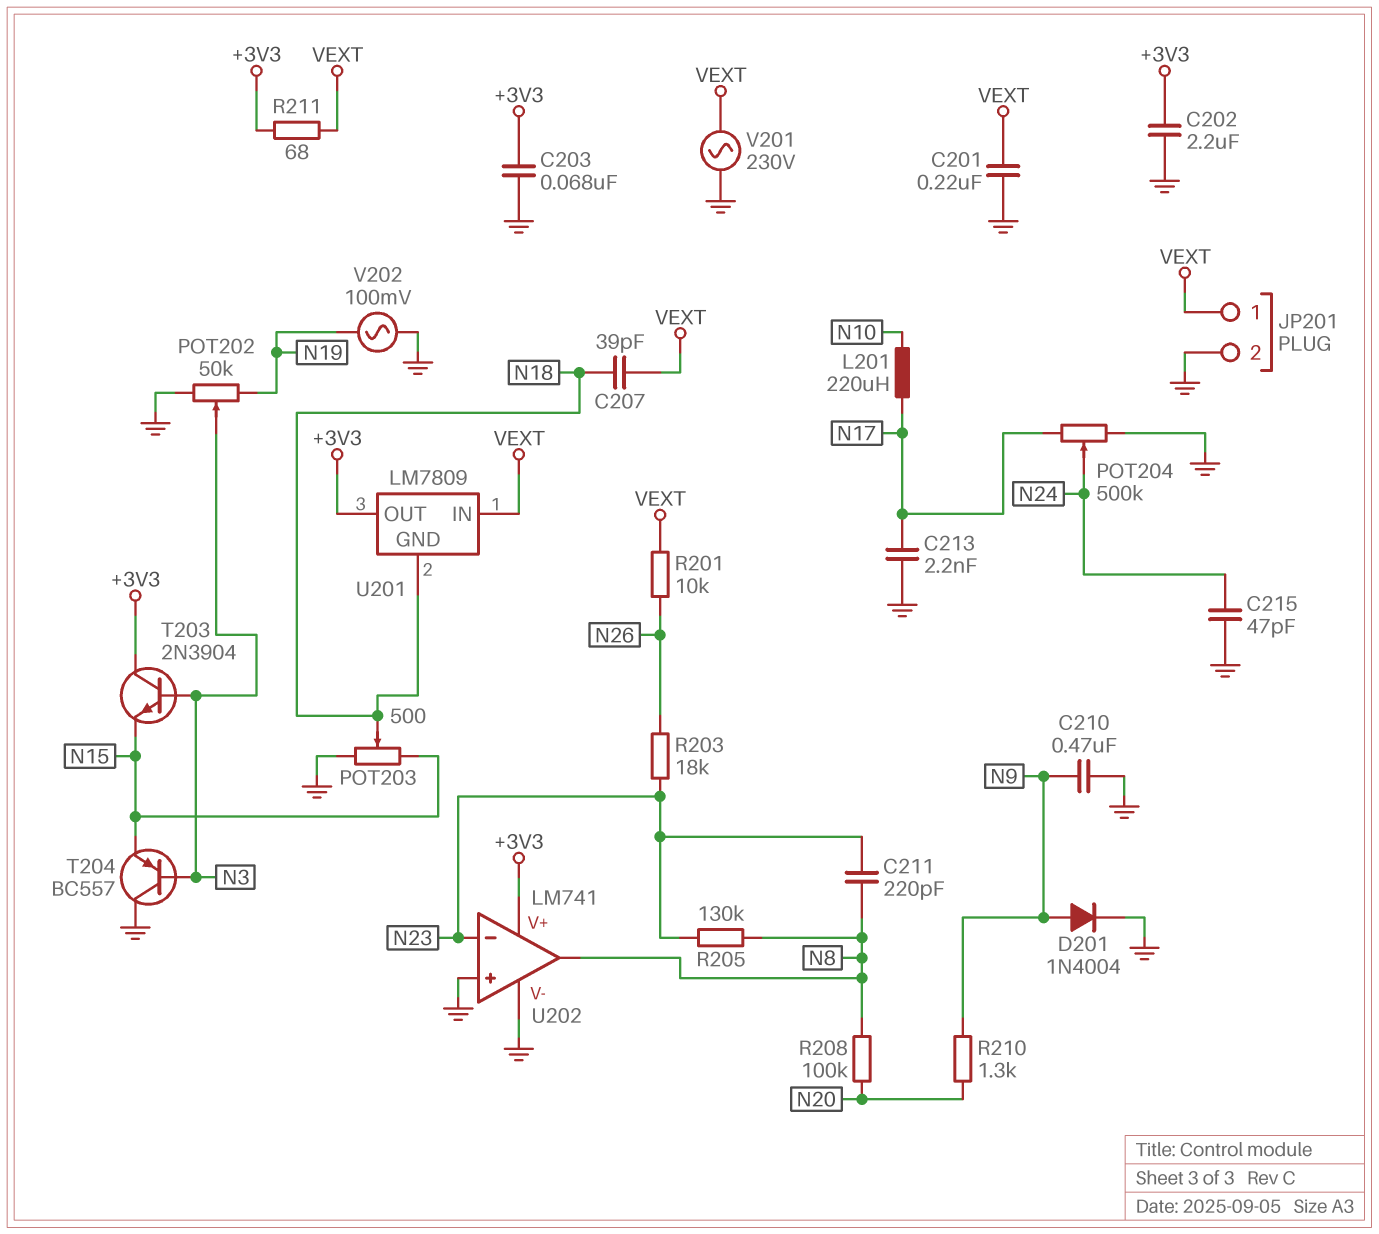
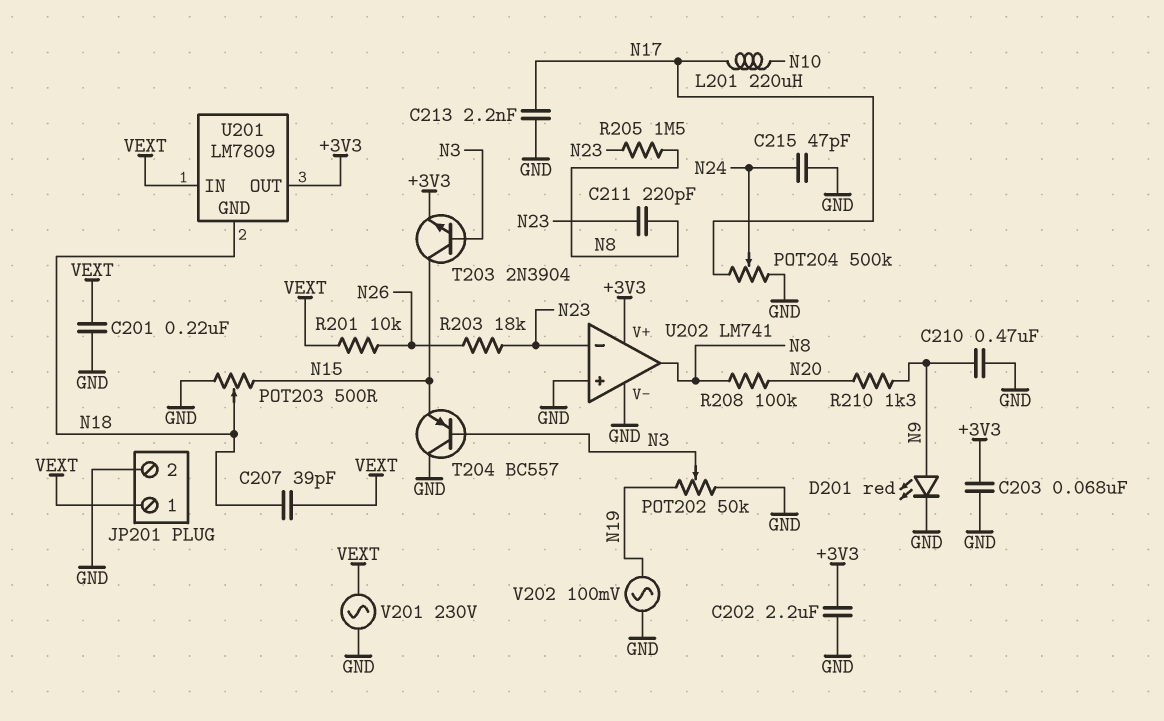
D201: diode 1N4004 (A N9, K GND) -> LED red (A N9, K GND)
R205: 130k (N8, N23) -> 1.5M (N8, N23)
R211: 68 (+3V3, VEXT) -> none
T203: NPN 2N3904 (B N3, C +3V3, E N15) -> NPN 2N3904 (B N3, C N15, E +3V3)

